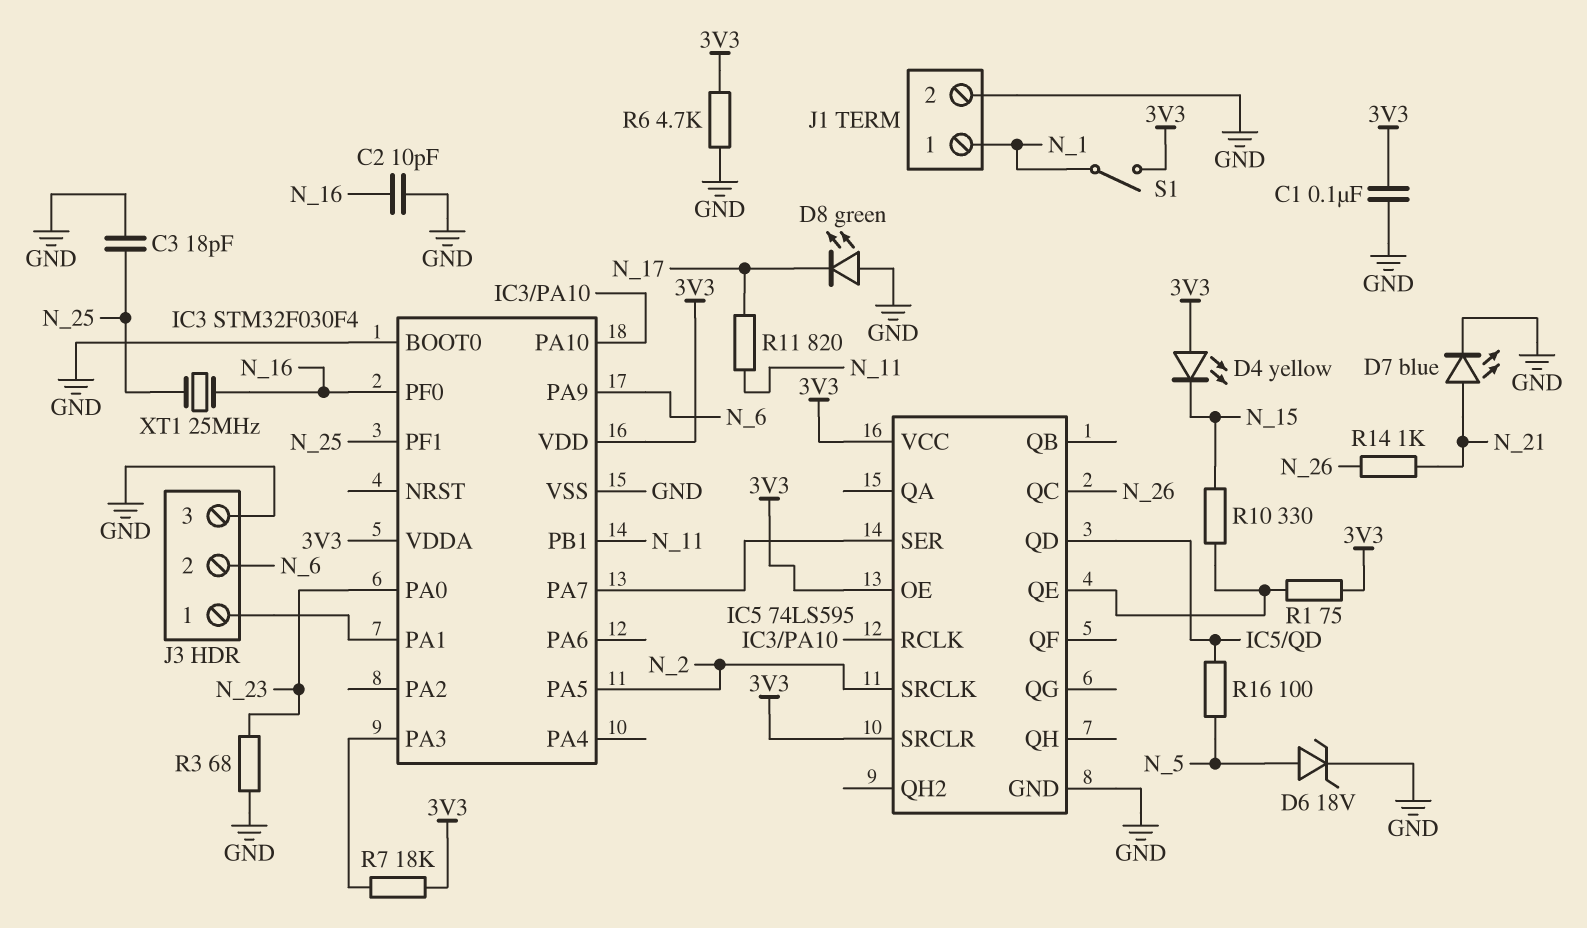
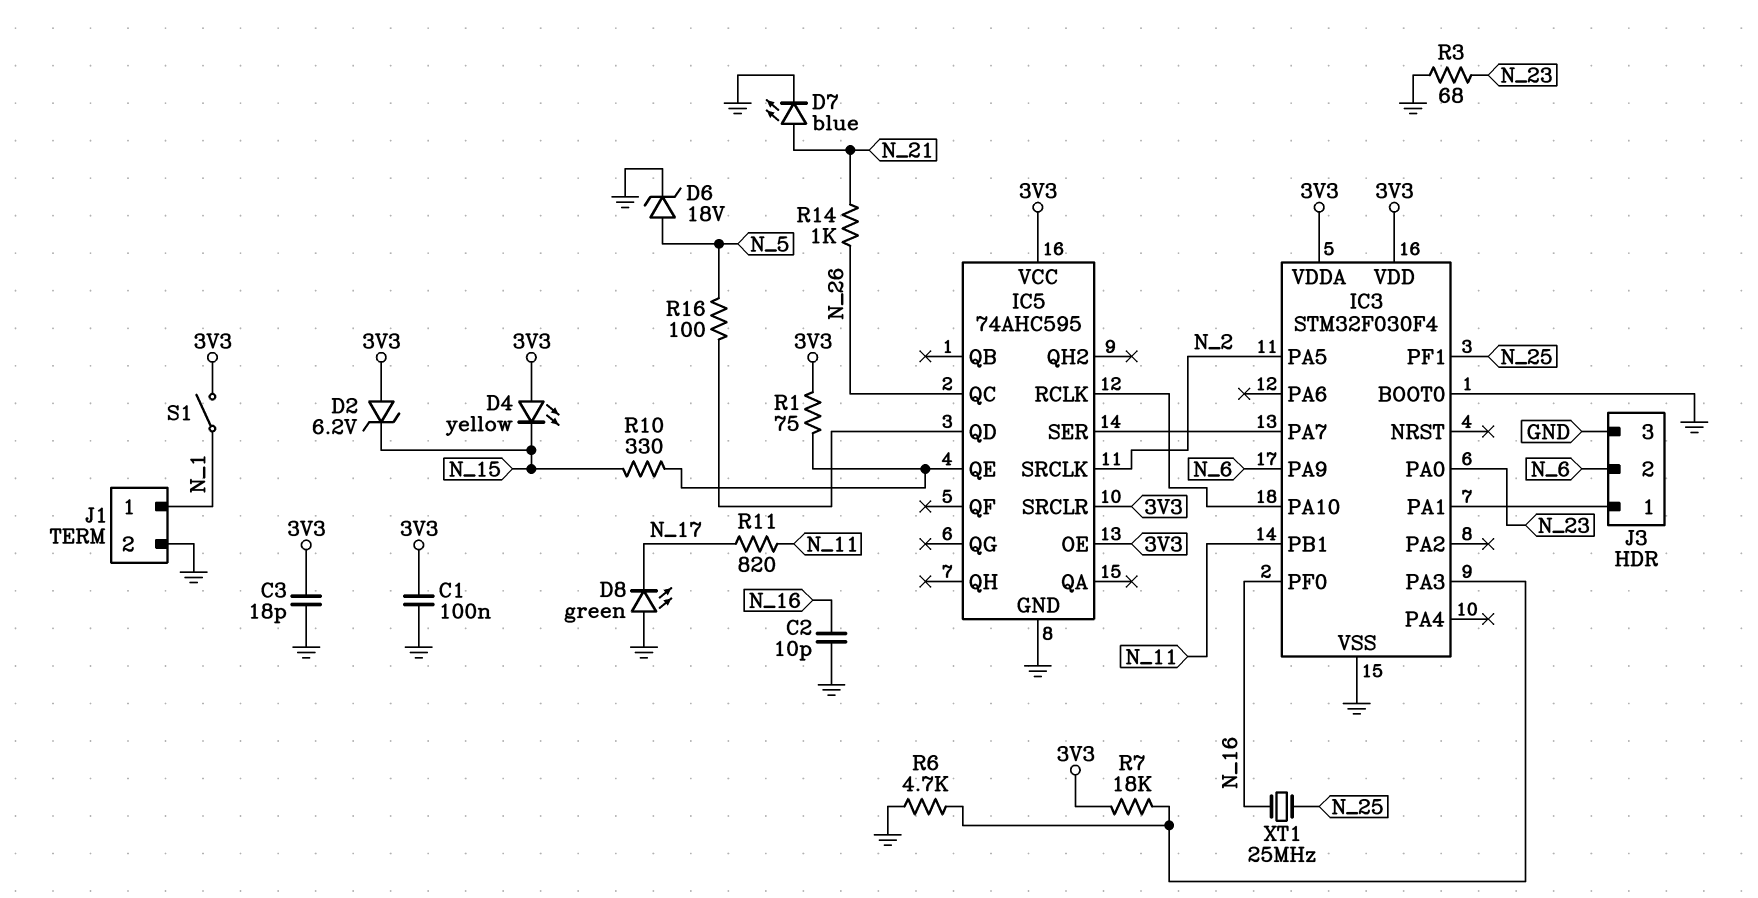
C3: 18pF (GND, N_25) -> 18pF (3V3, GND)
D2: none -> zener 6.2V (A 3V3, K N_15)
IC5: 74LS595 -> 74AHC595
R6: 4.7k (3V3, GND) -> 4.7k (GND, IC3/PA3)

